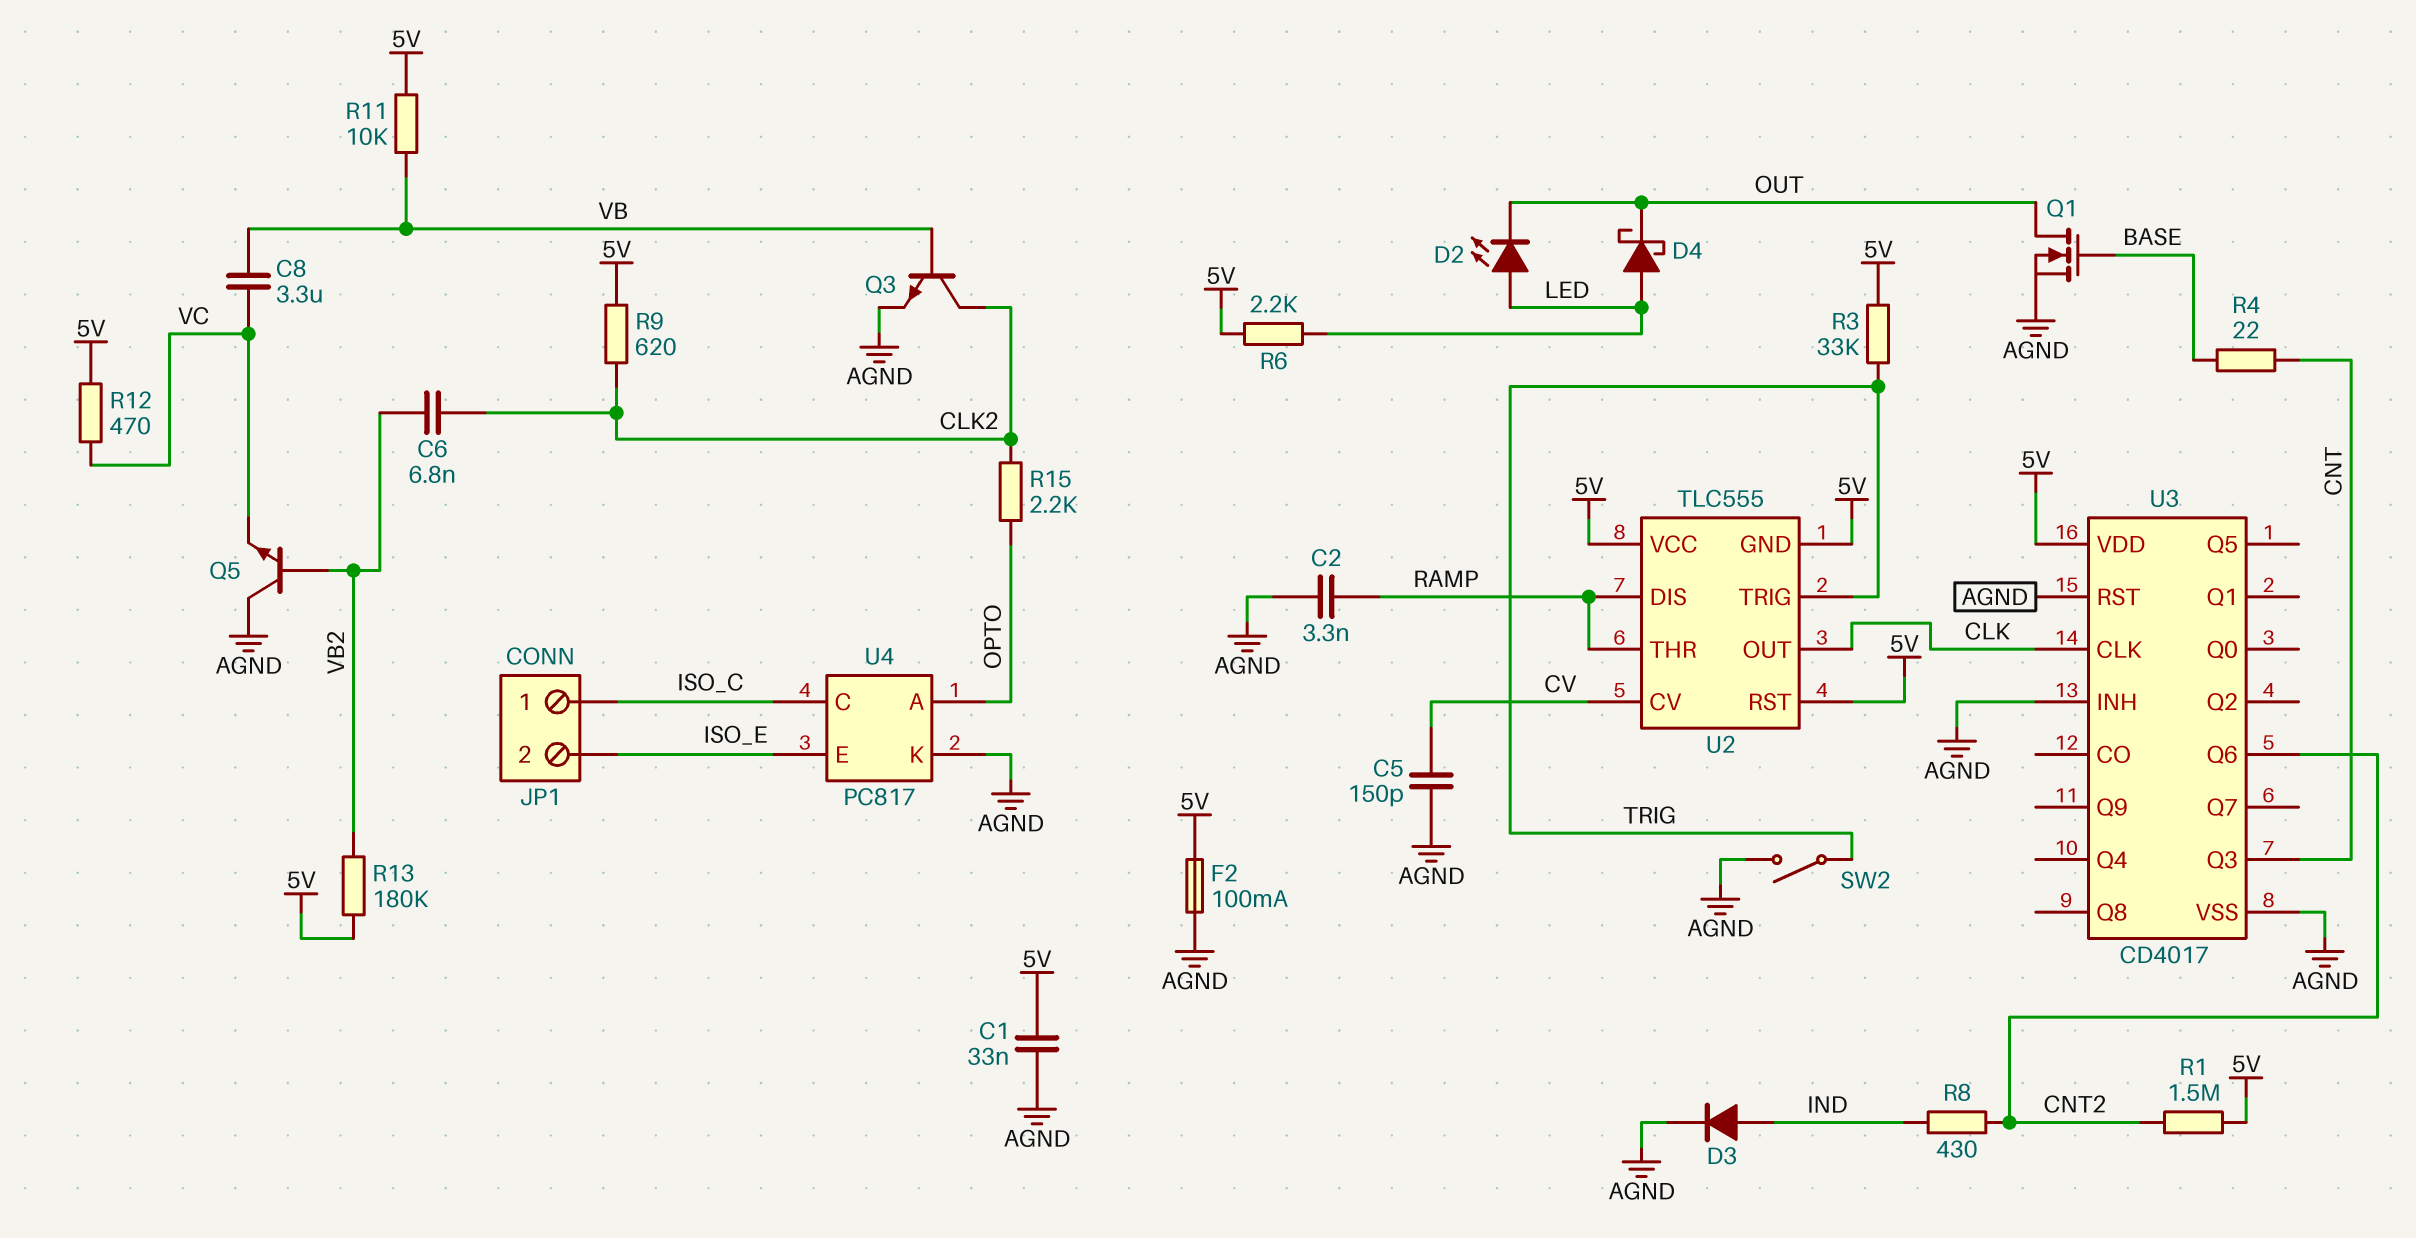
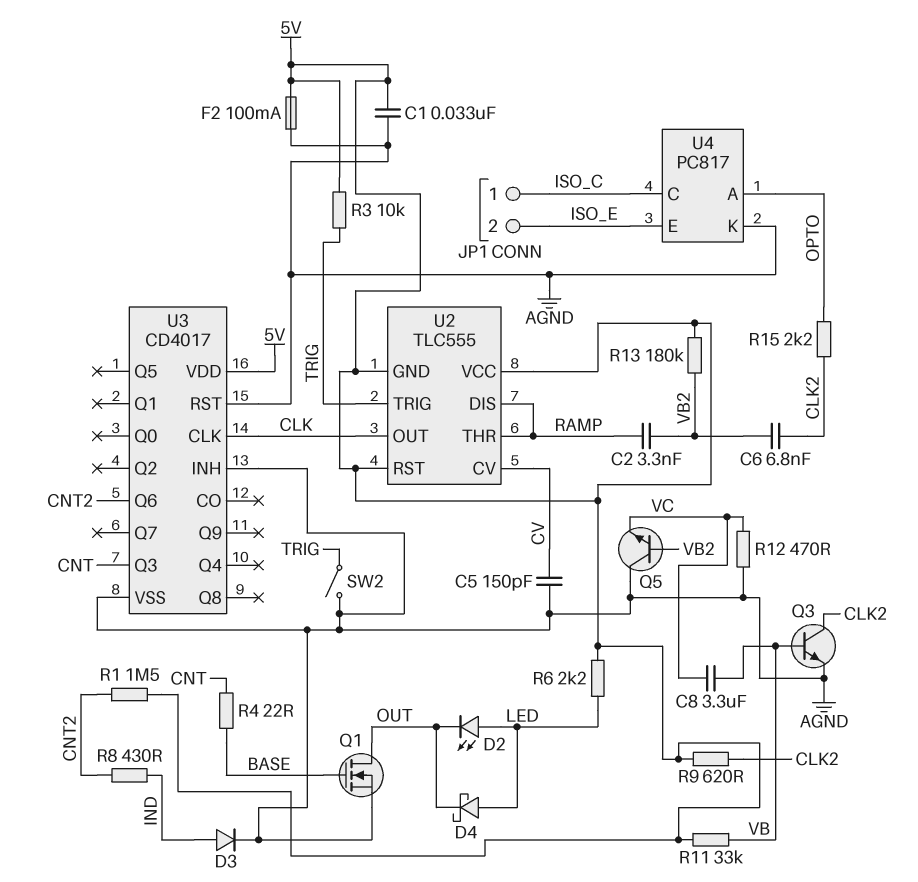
C2: 3.3nF (AGND, RAMP) -> 3.3nF (RAMP, VB2)
R3: 33k (5V, TRIG) -> 10k (5V, TRIG)
R11: 10k (5V, VB) -> 33k (5V, VB)
R12: 470 (5V, VC) -> 470 (AGND, VC)

